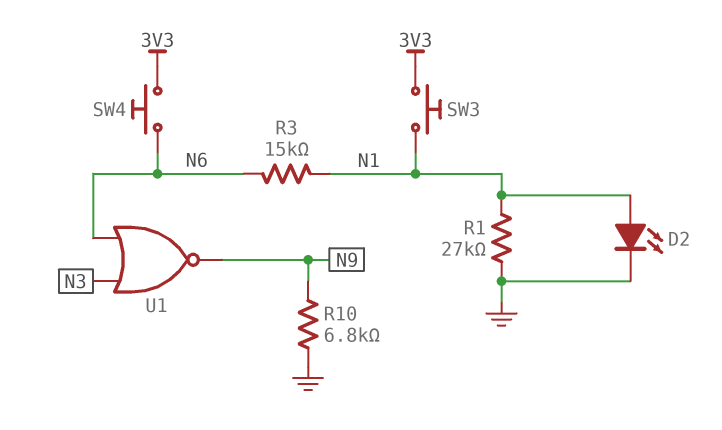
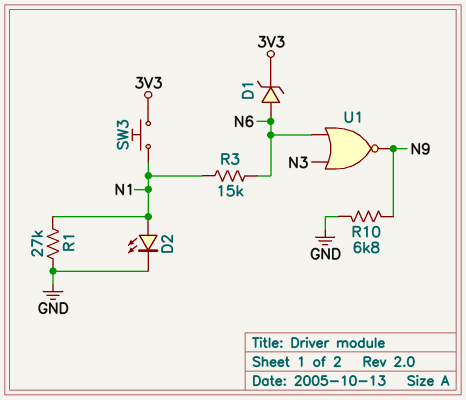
D1: none -> zener (A N6, K 3V3)
SW4: button (3V3, N6) -> none

